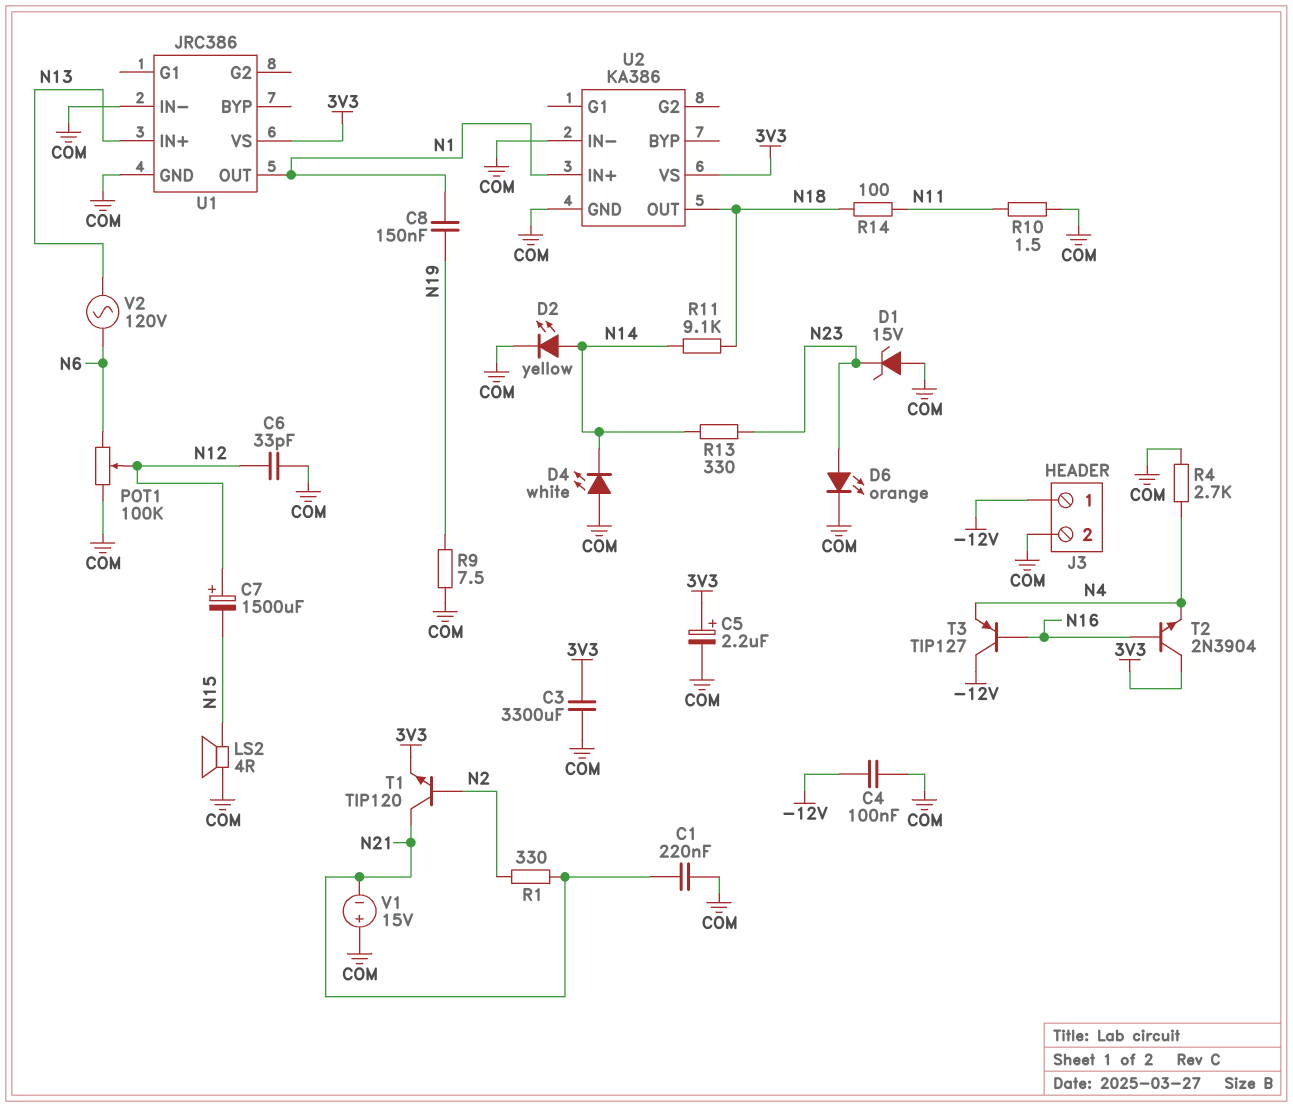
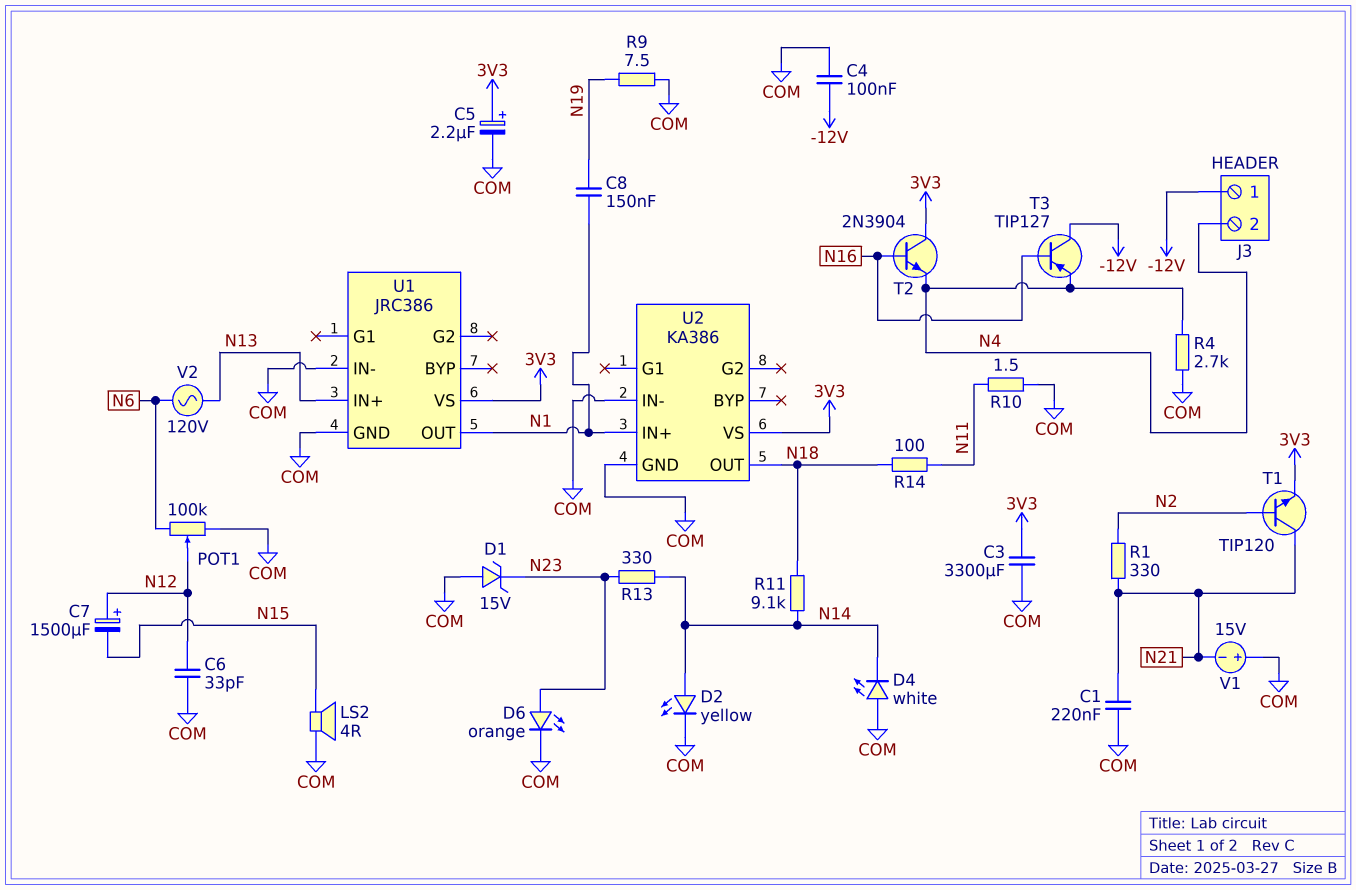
J3 pin 2: COM -> N4

